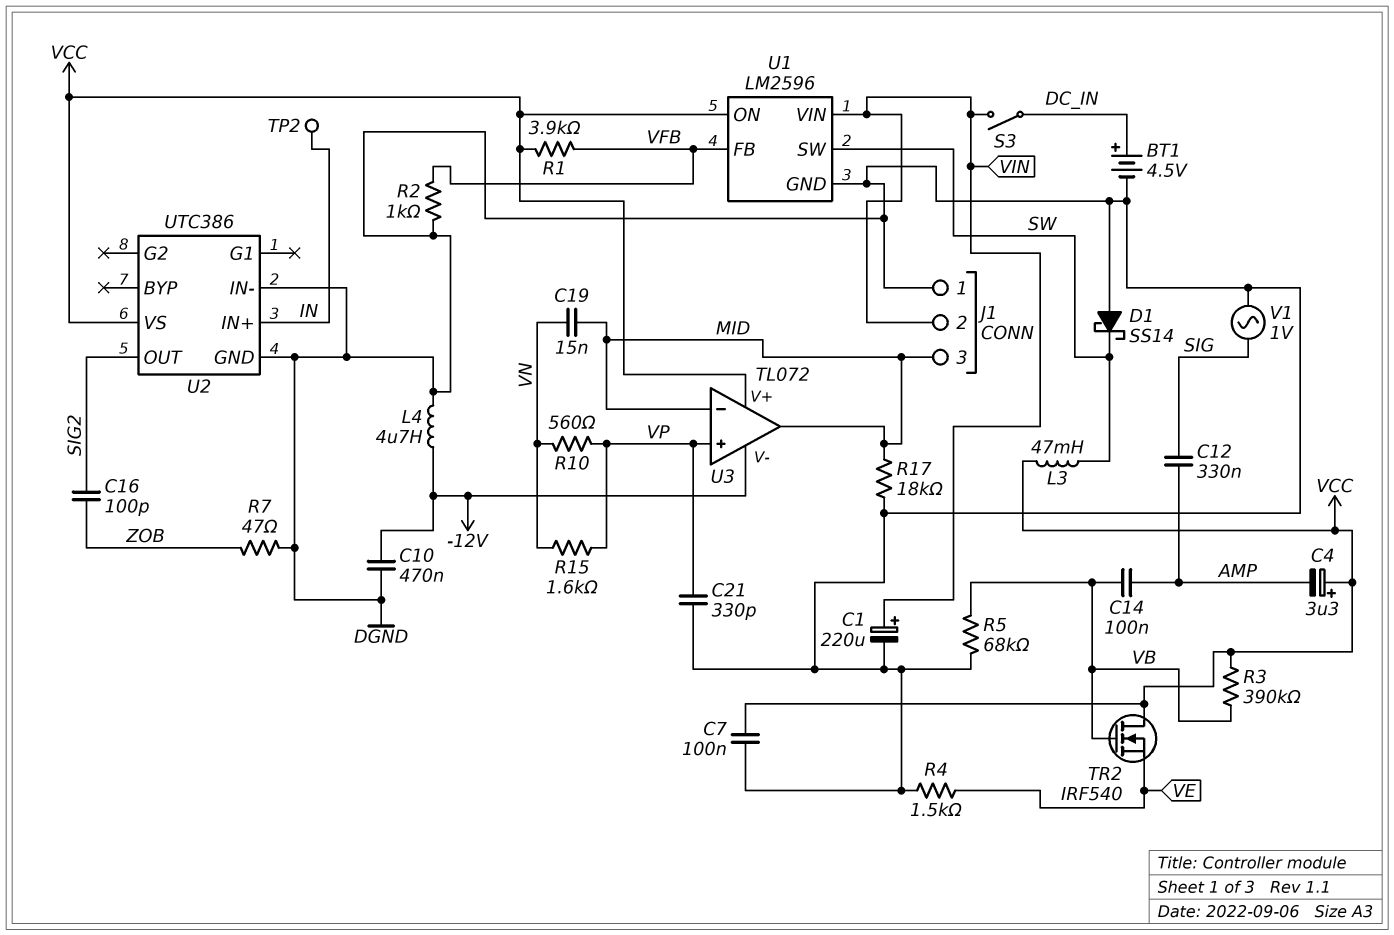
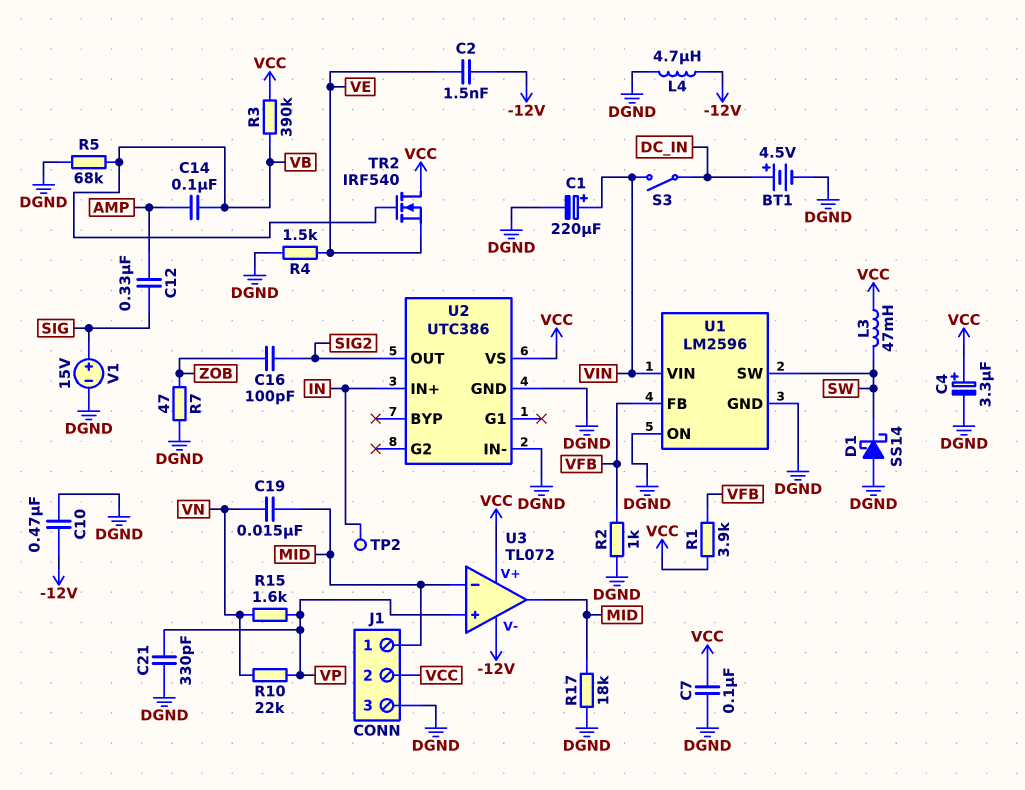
C2: none -> 1.5nF (-12V, VE)
C4: 3.3uF (plus VCC, minus AMP) -> 3.3uF (plus VCC, minus DGND)
J1 pin 1: DGND -> MID
J1 pin 2: VIN -> VCC
J1 pin 3: MID -> DGND
R10: 560 (VN, VP) -> 22k (VN, VP)
U1 pin ON: VCC -> DGND
V1: AC 1V (DGND, SIG) -> 15V (plus SIG, minus DGND)

